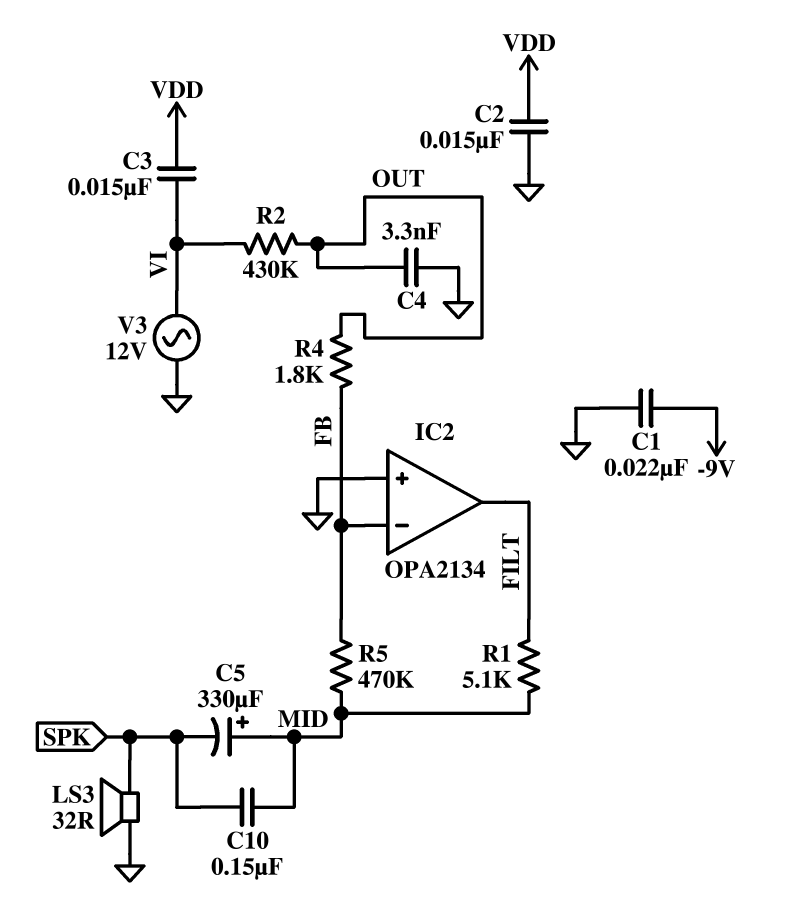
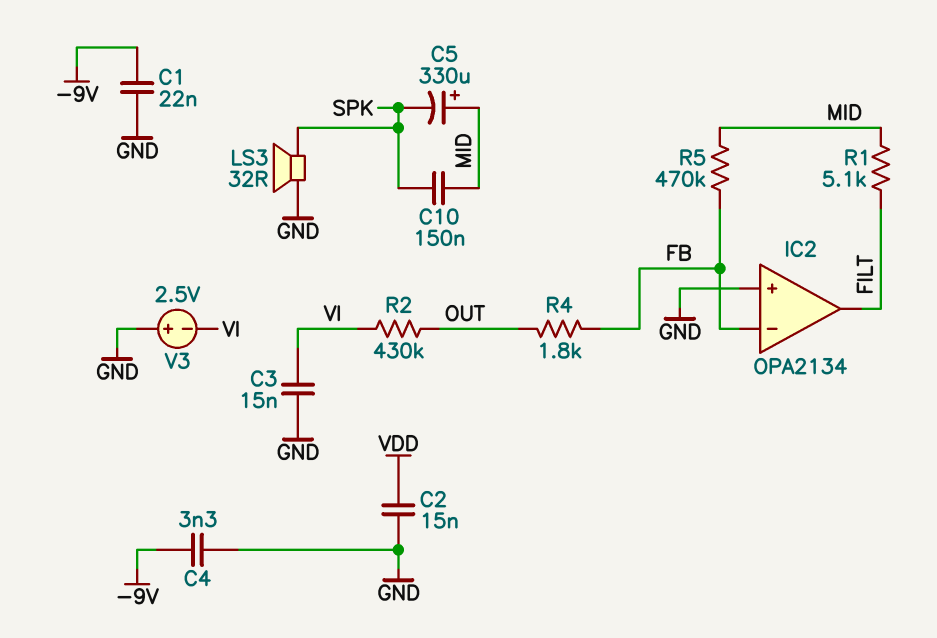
C3: 15nF (VDD, VI) -> 15nF (GND, VI)
C4: 3.3nF (GND, OUT) -> 3.3nF (-9V, GND)
V3: AC 12V (GND, VI) -> 2.5V (plus GND, minus VI)

